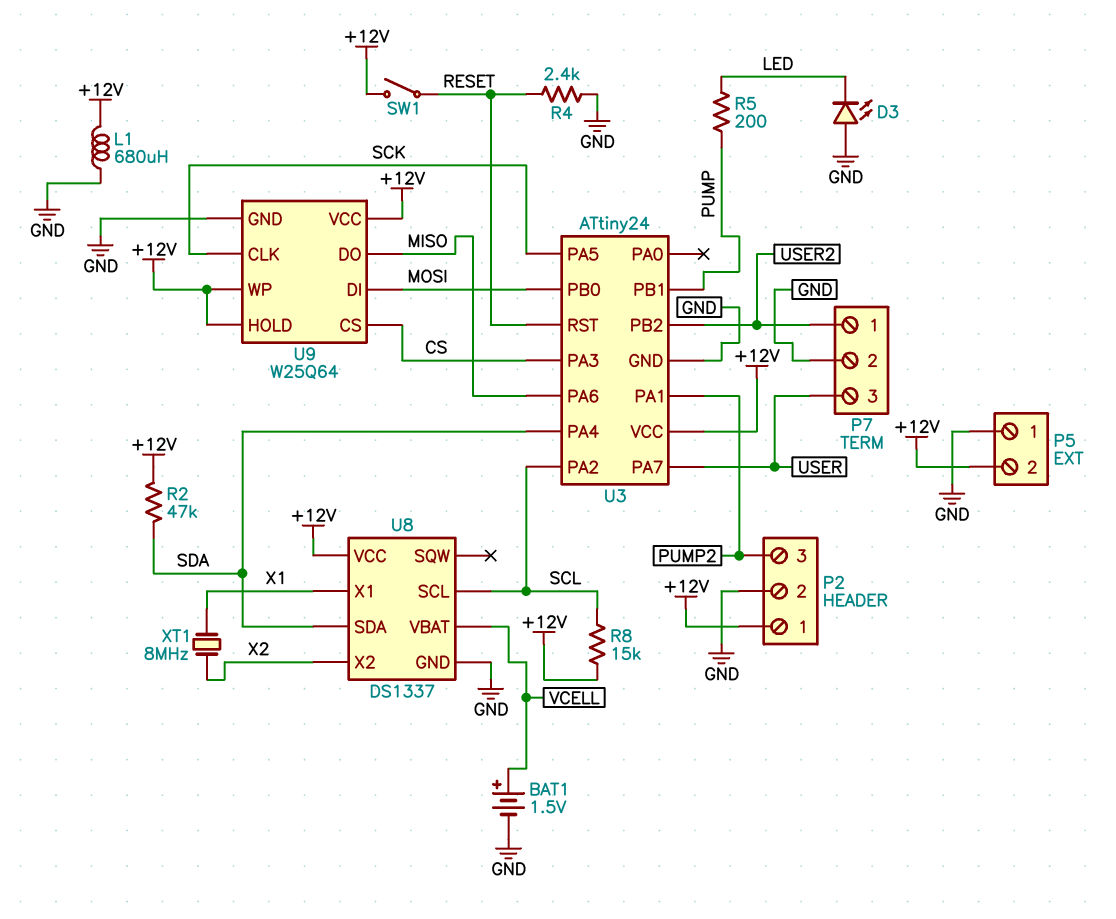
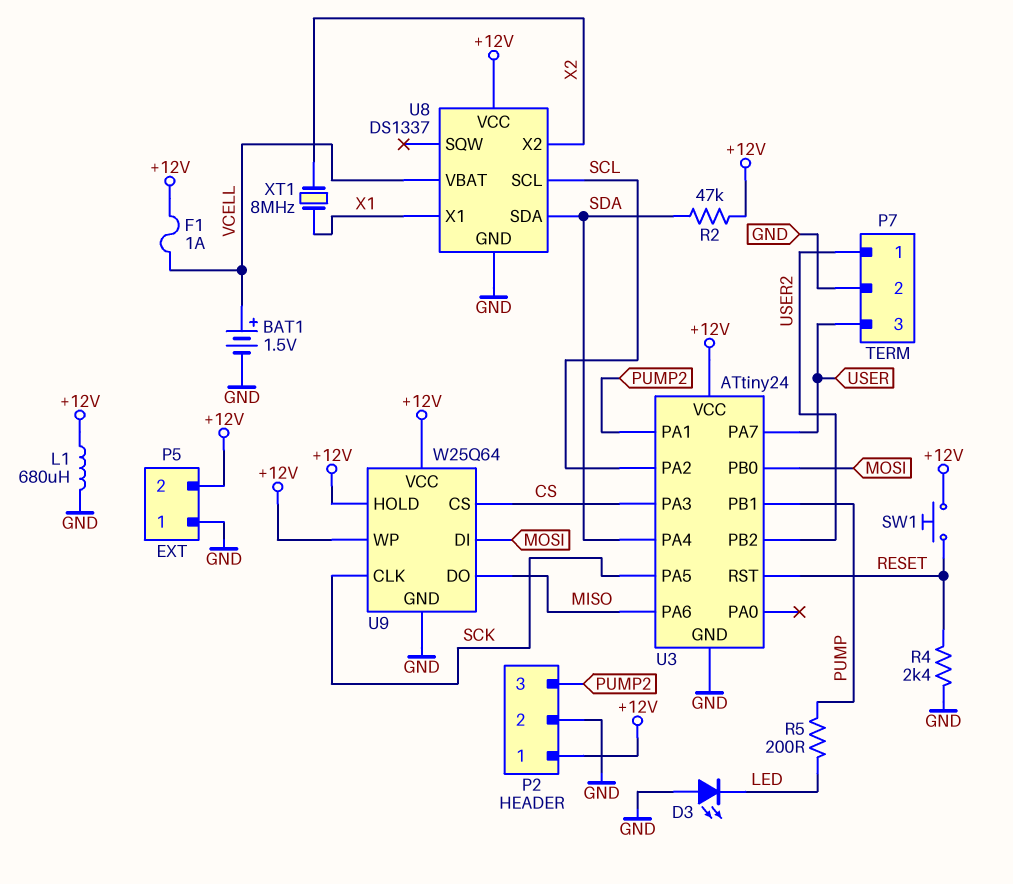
F1: none -> 1A (+12V, VCELL)
R8: 15k (+12V, SCL) -> none
SW1: switch (+12V, RESET) -> button (+12V, RESET)

